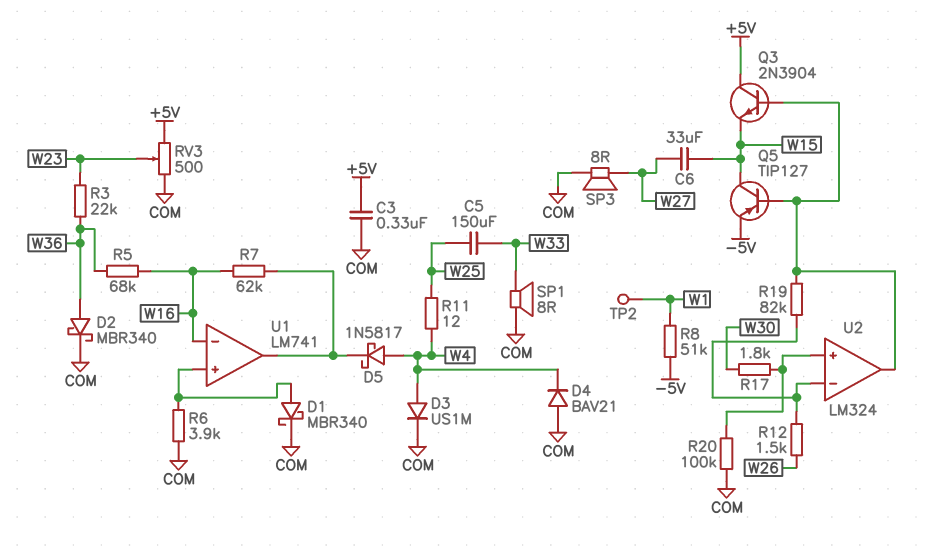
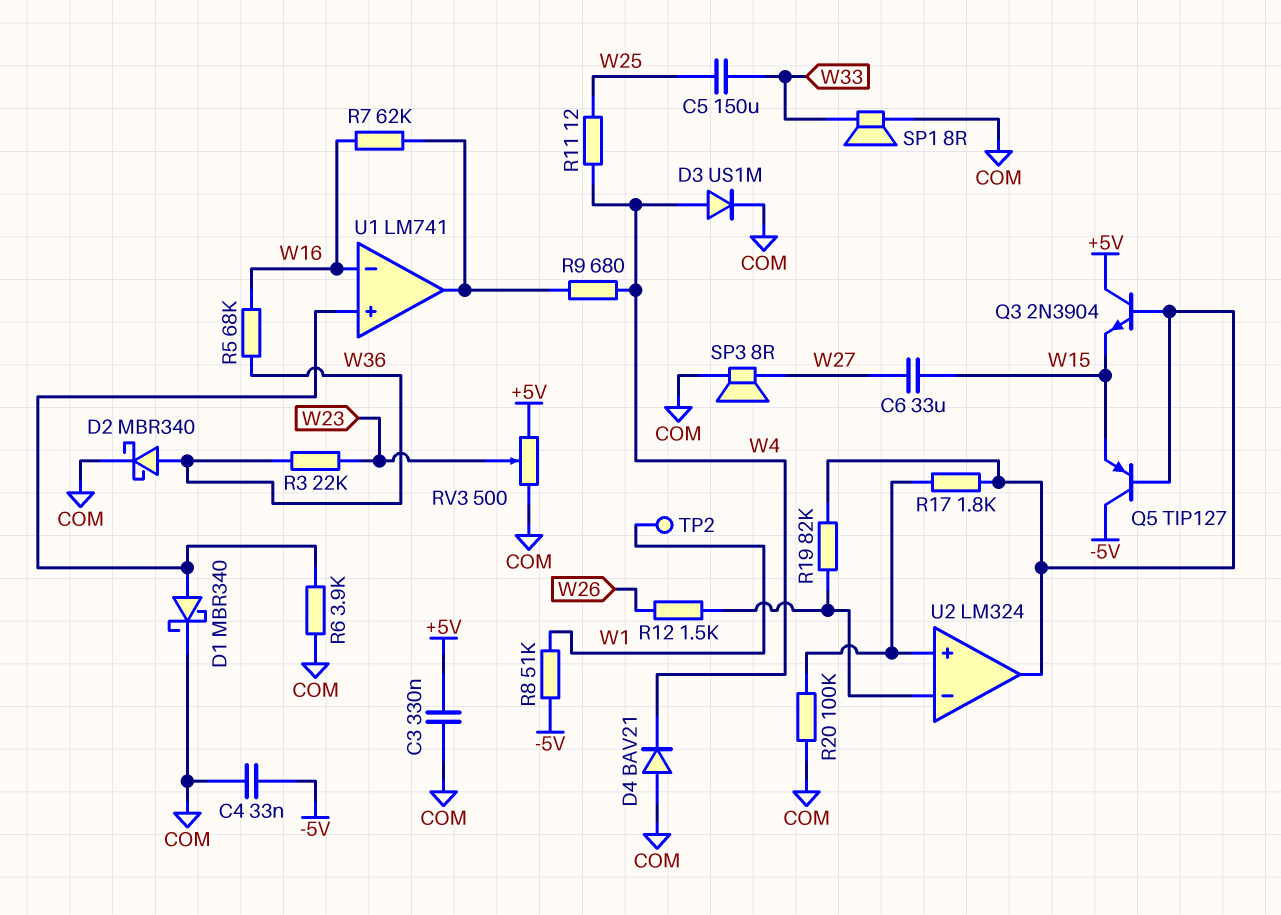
C4: none -> 33nF (-5V, COM)
D5: schottky 1N5817 (A W4, K U1/out) -> none
Q5: PNP TIP127 (B U2/out, C W15, E -5V) -> PNP TIP127 (B U2/out, C -5V, E W15)
R9: none -> 680 (U1/out, W4)
R17: 1.8k (U2/in+, W30) -> 1.8k (U2/in+, U2/out)

